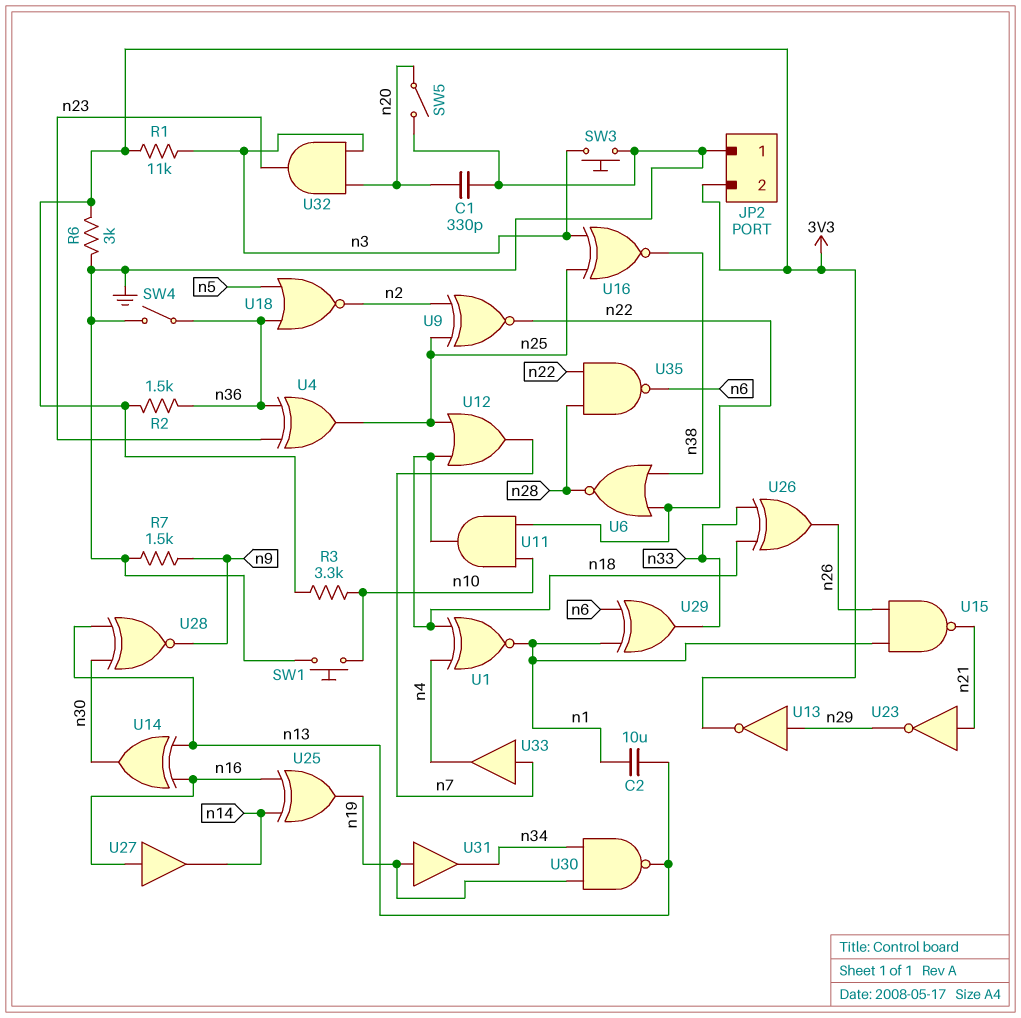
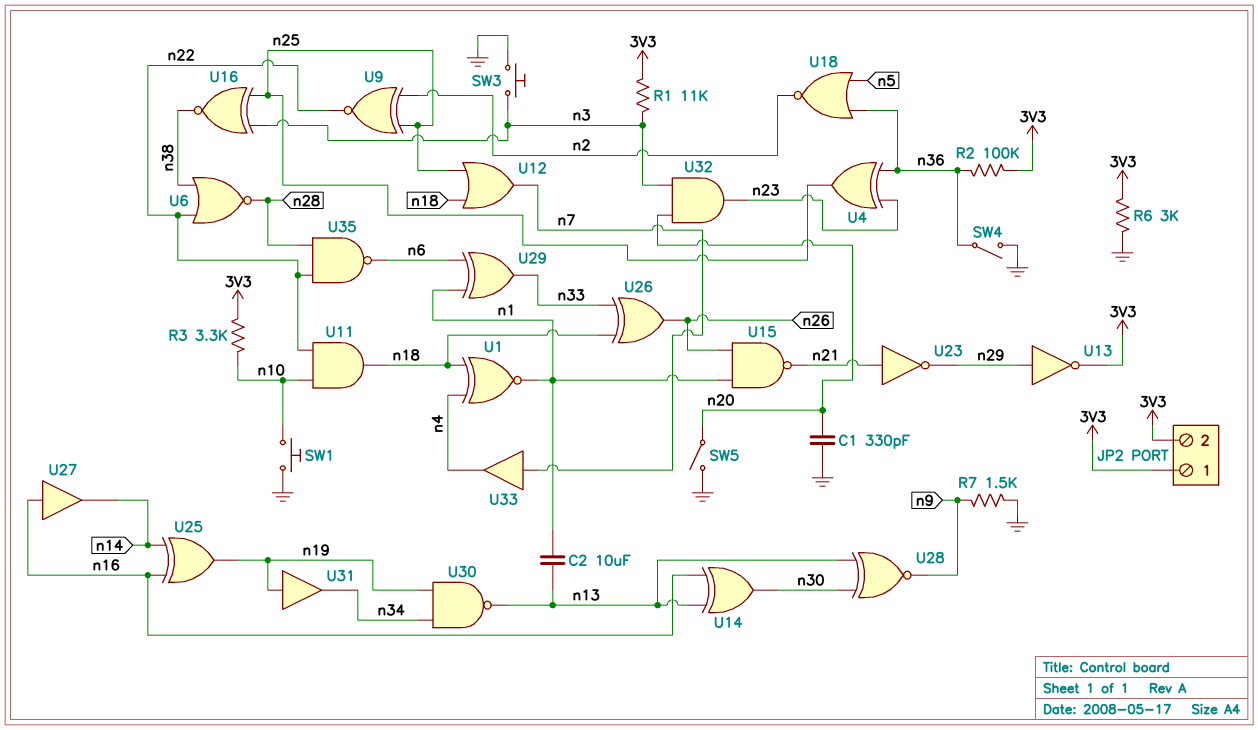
JP2 pin 1: GND -> 3V3
R2: 1.5k (3V3, n36) -> 100k (3V3, n36)

